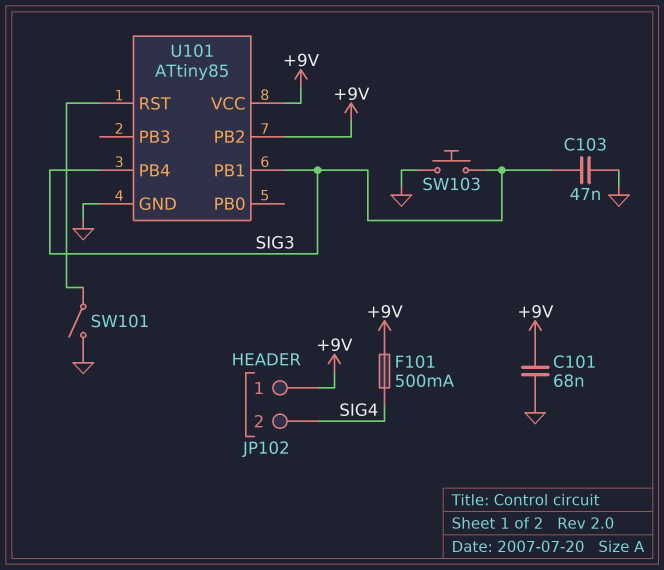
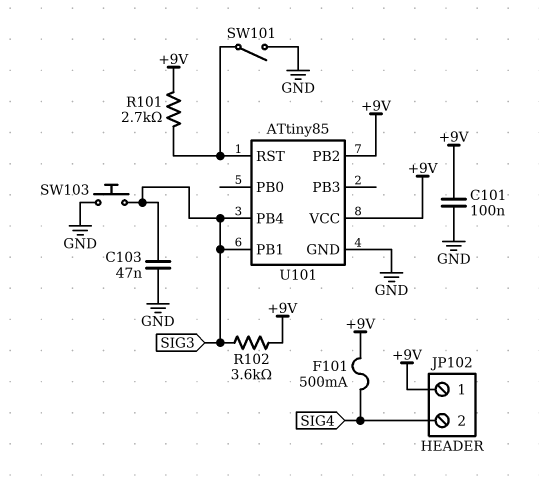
C101: 68nF (+9V, GND) -> 100nF (+9V, GND)
R101: none -> 2.7k (+9V, U101/RST)
R102: none -> 3.6k (+9V, SIG3)

